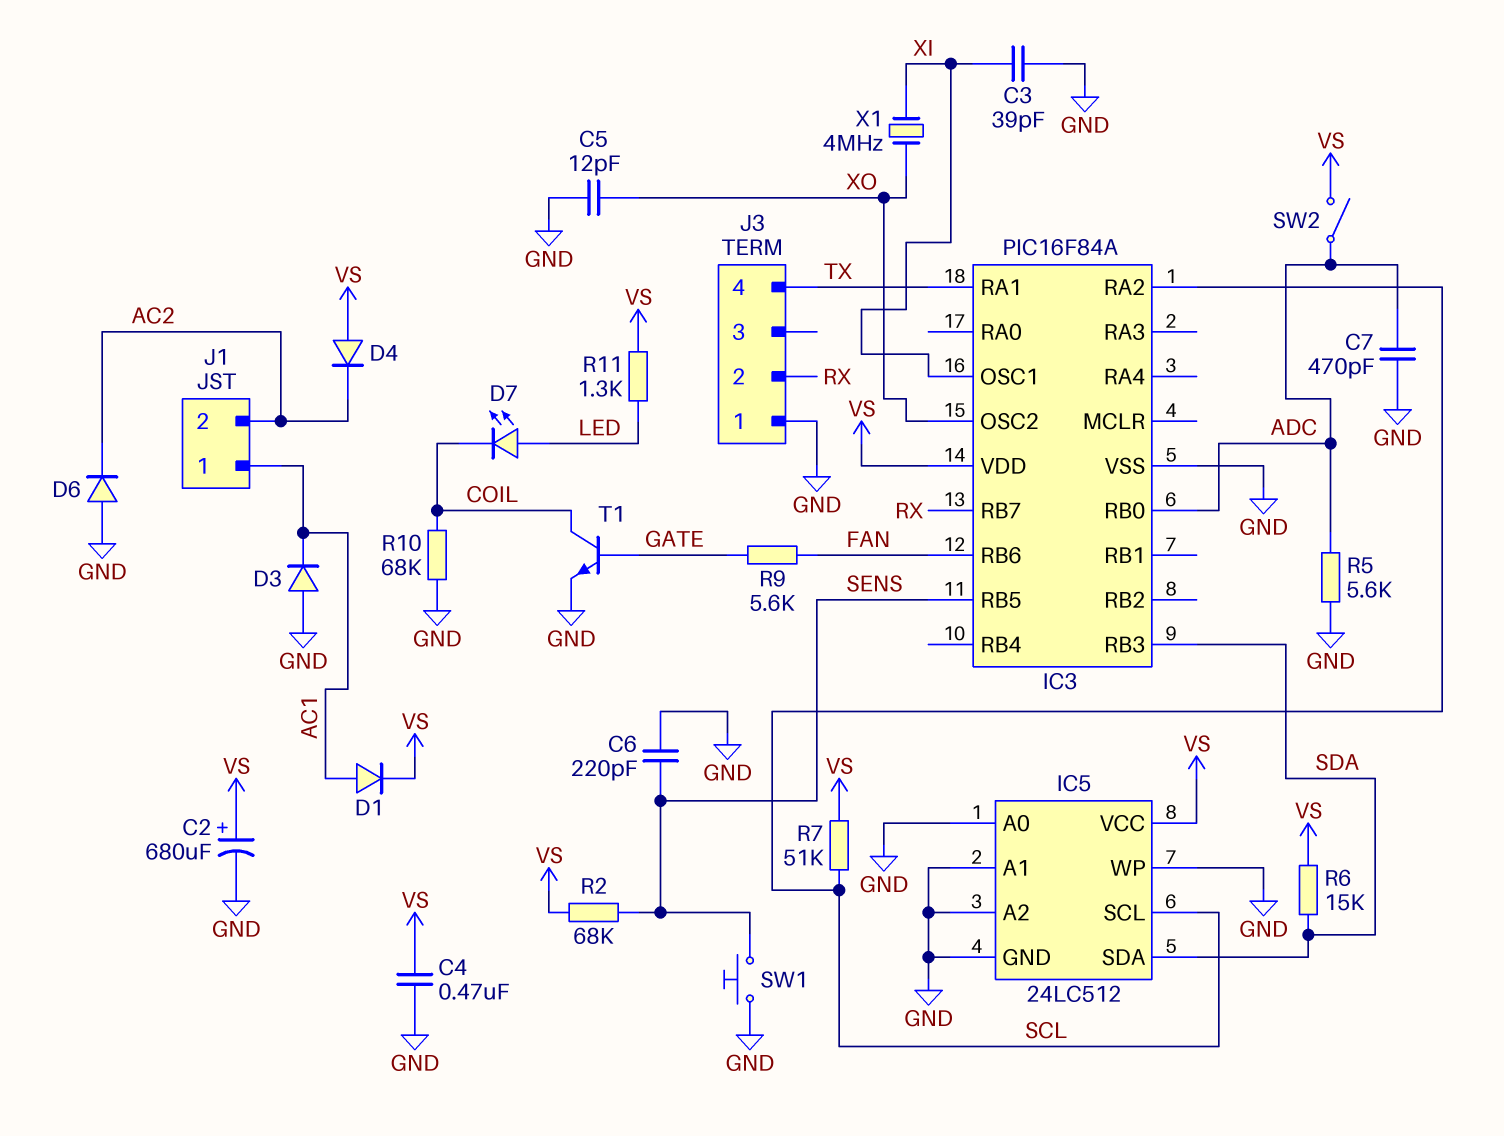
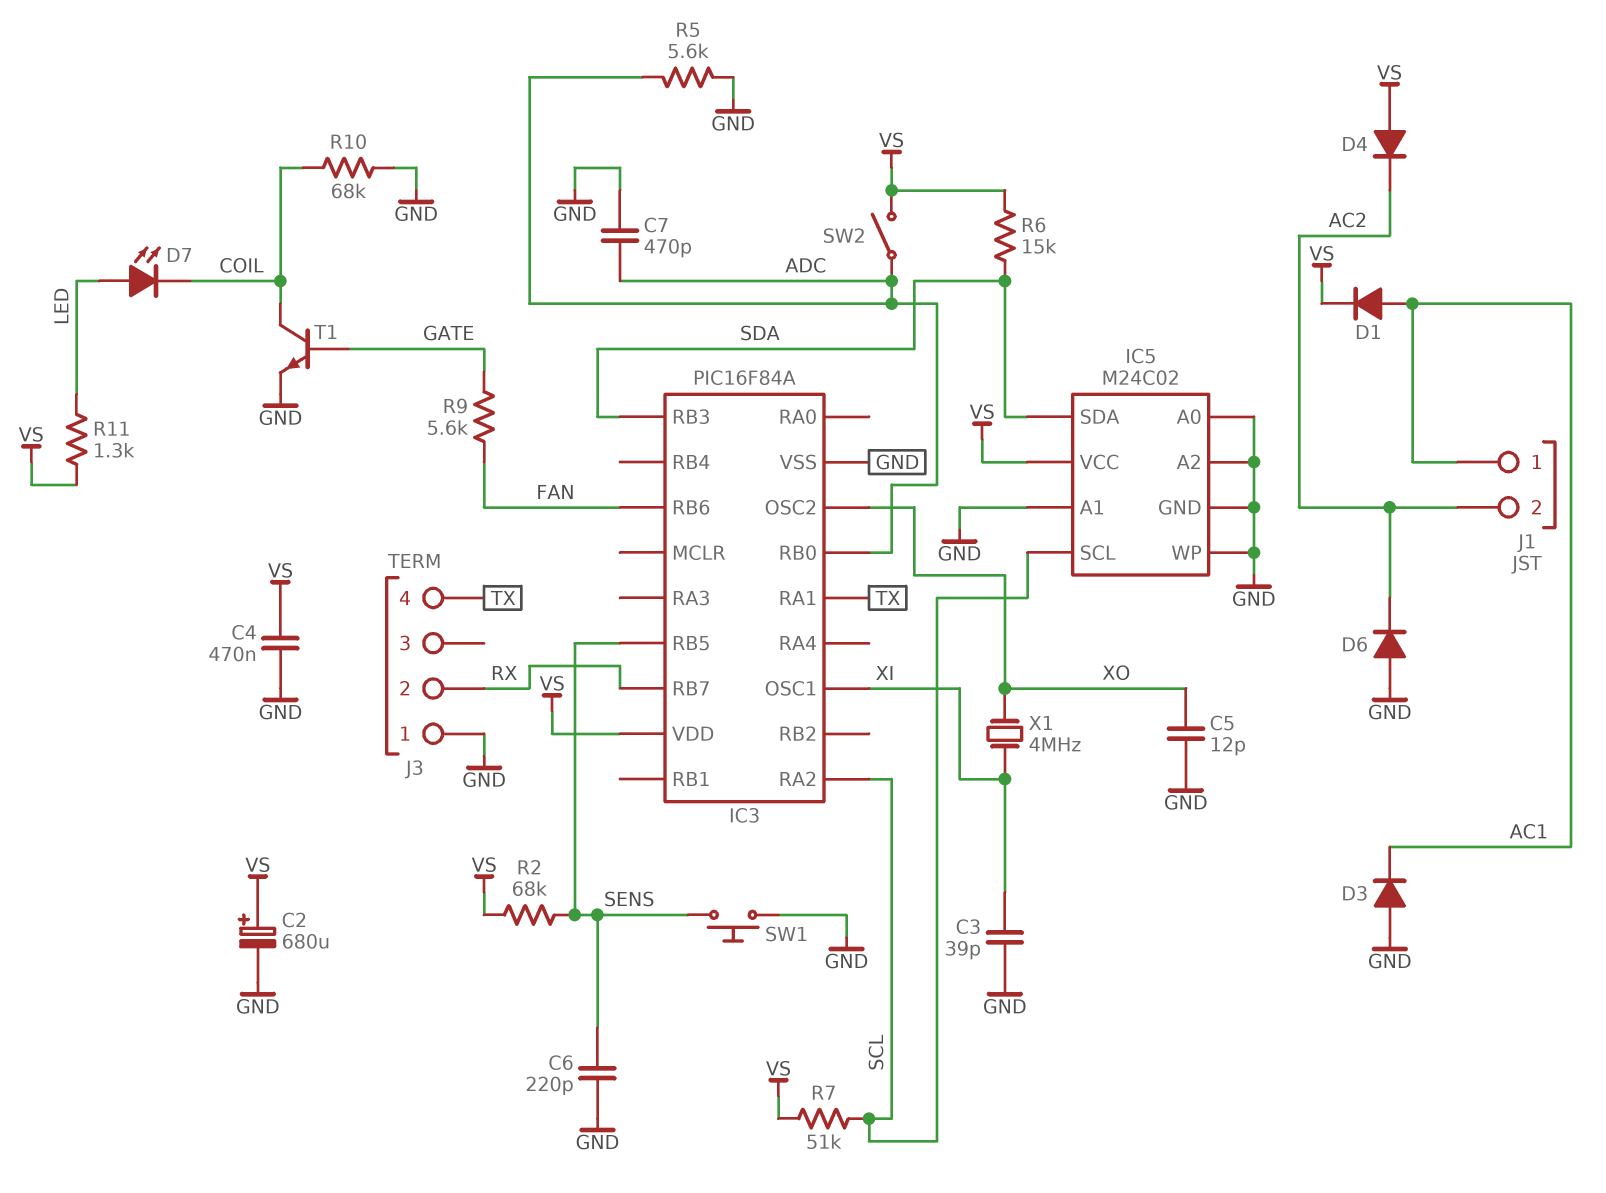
IC5: 24LC512 -> M24C02

